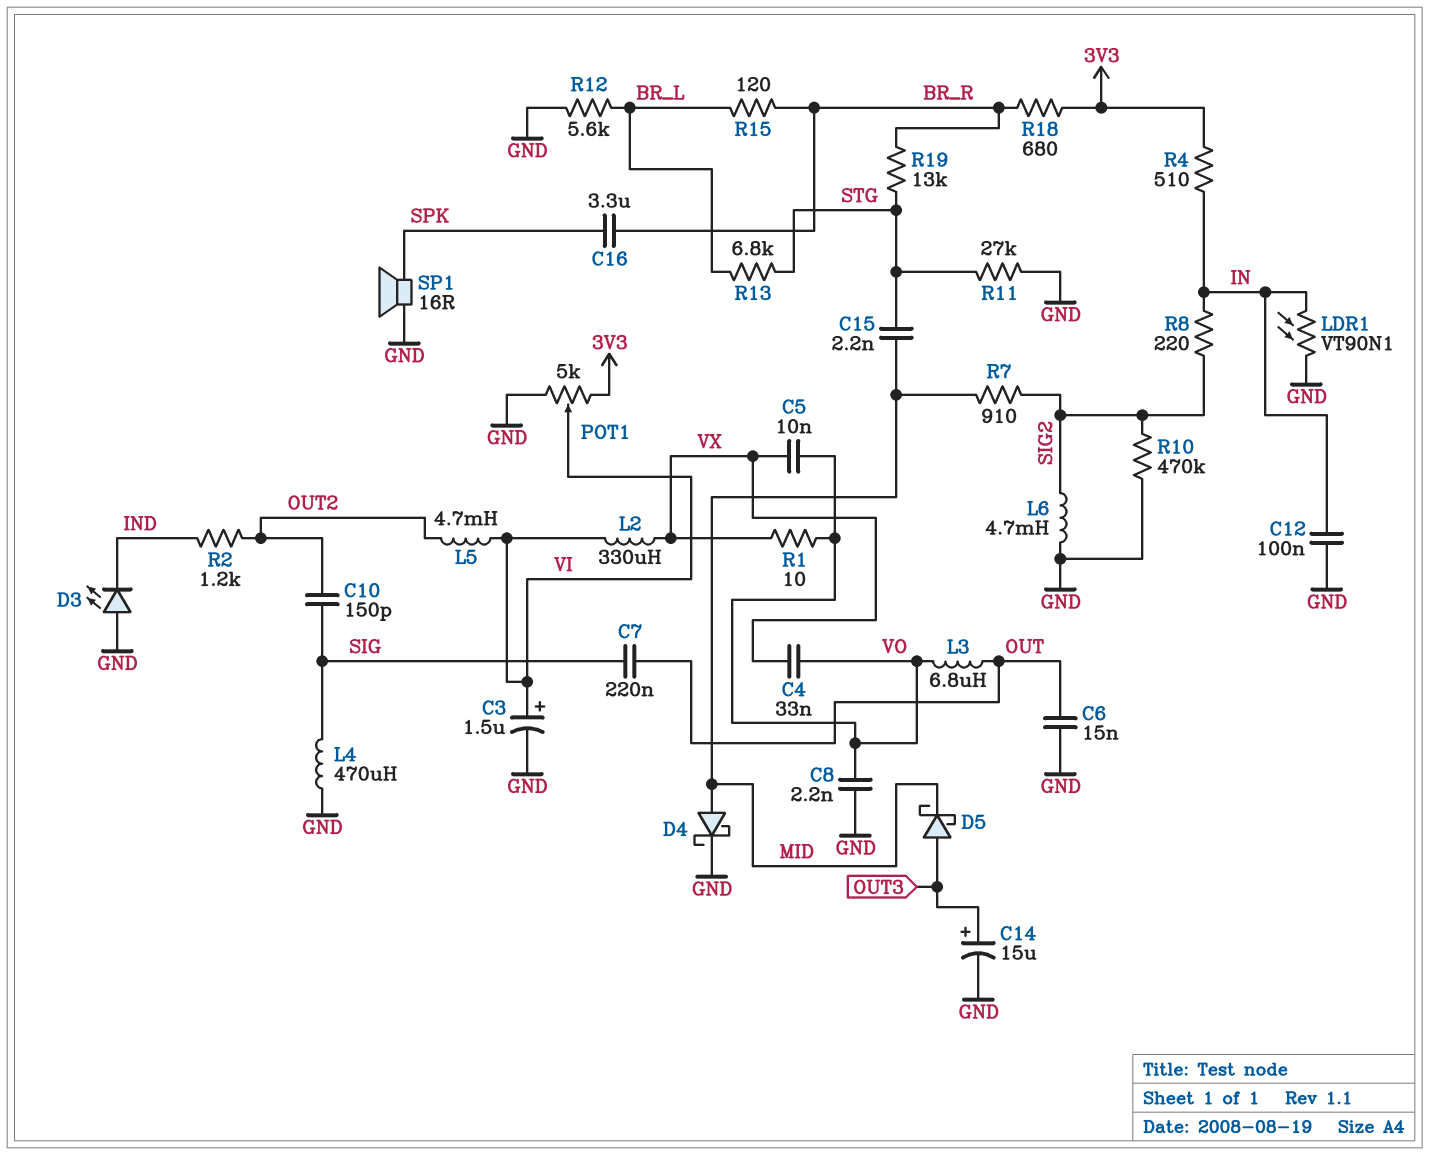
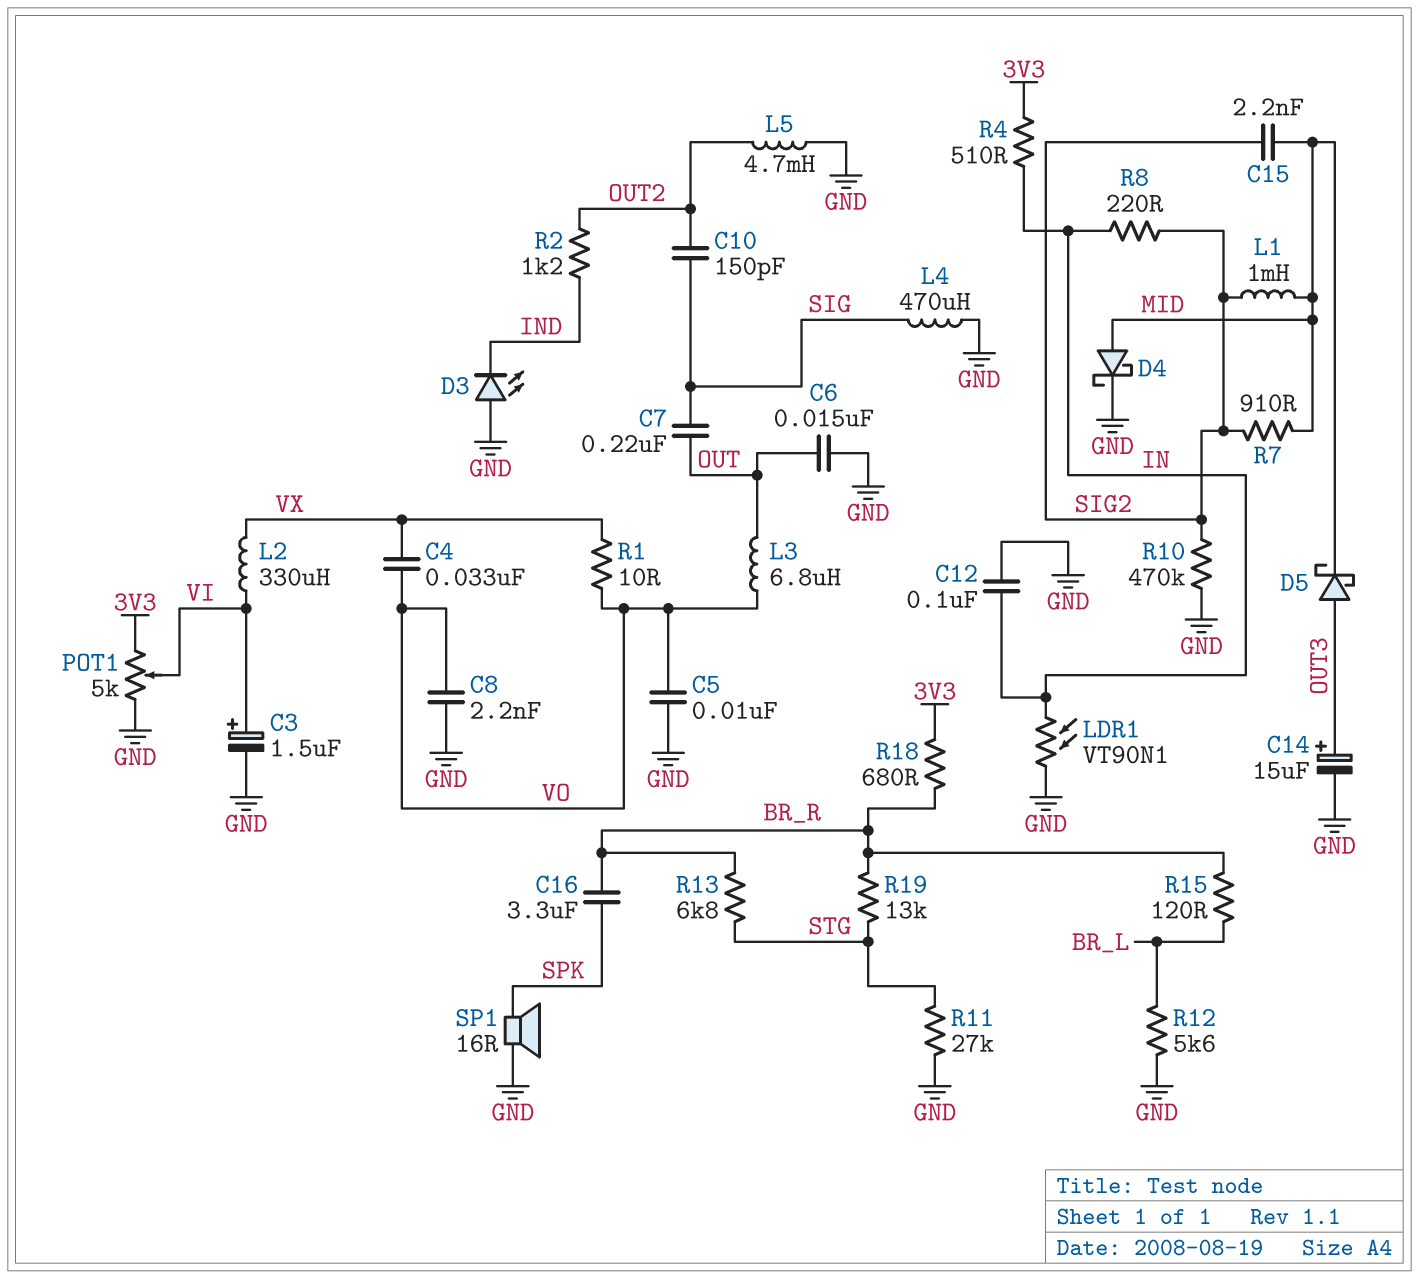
C5: 10nF (VO, VX) -> 10nF (GND, VO)
C15: 2.2nF (MID, STG) -> 2.2nF (MID, SIG2)
L1: none -> 1mH (MID, SIG2)
L5: 4.7mH (OUT2, VI) -> 4.7mH (GND, OUT2)
L6: 4.7mH (GND, SIG2) -> none
R13: 6.8k (BR_L, STG) -> 6.8k (BR_R, STG)

